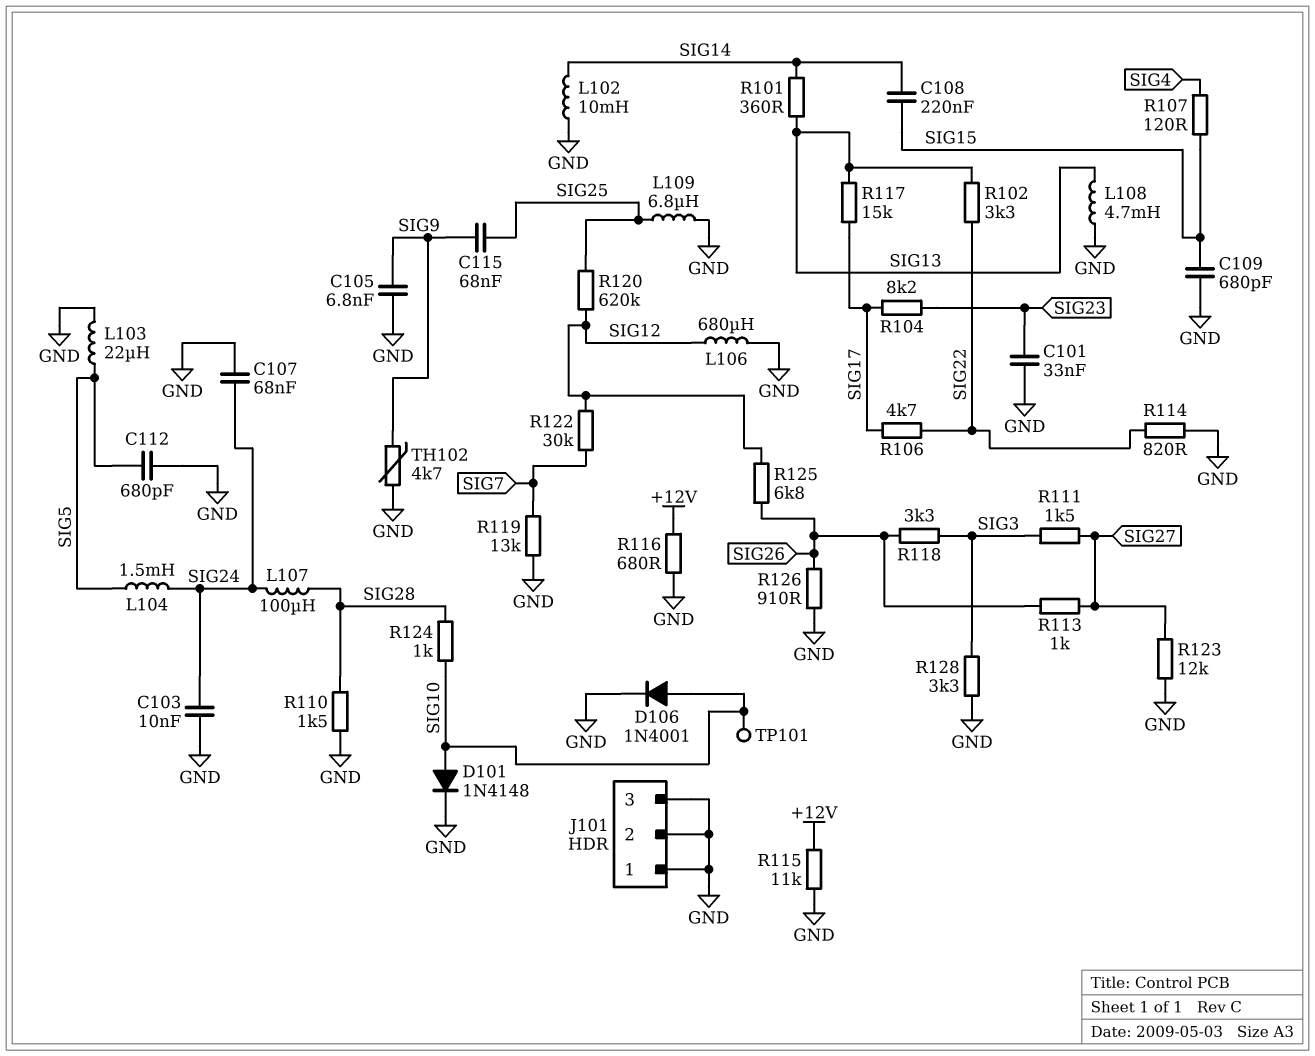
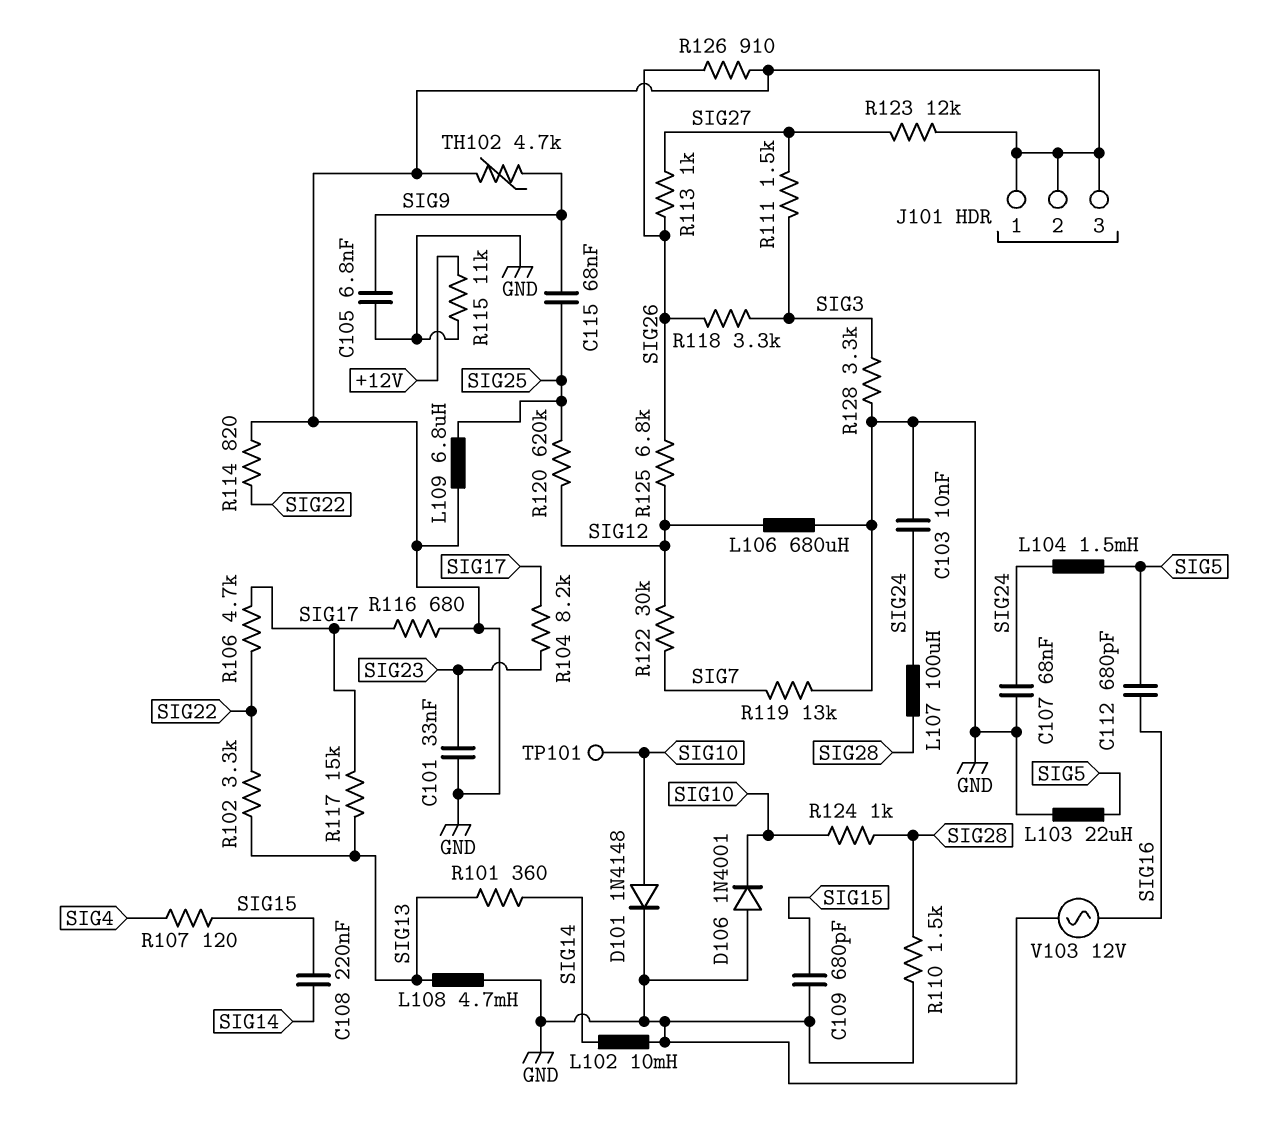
C112: 680pF (GND, SIG5) -> 680pF (SIG5, SIG16)
D106: diode 1N4001 (A SIG10, K GND) -> diode 1N4001 (A GND, K SIG10)
R116: 680 (+12V, GND) -> 680 (GND, SIG17)
V103: none -> AC 12V (GND, SIG16)

